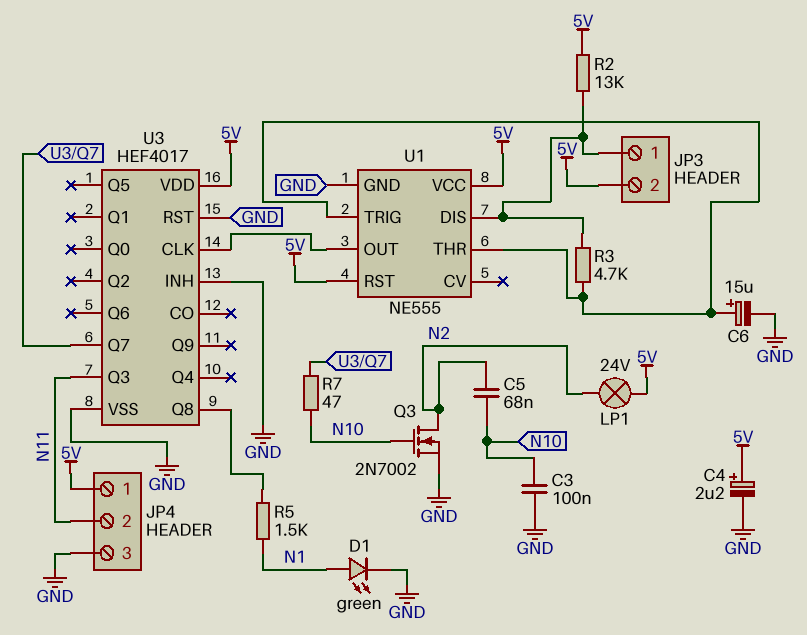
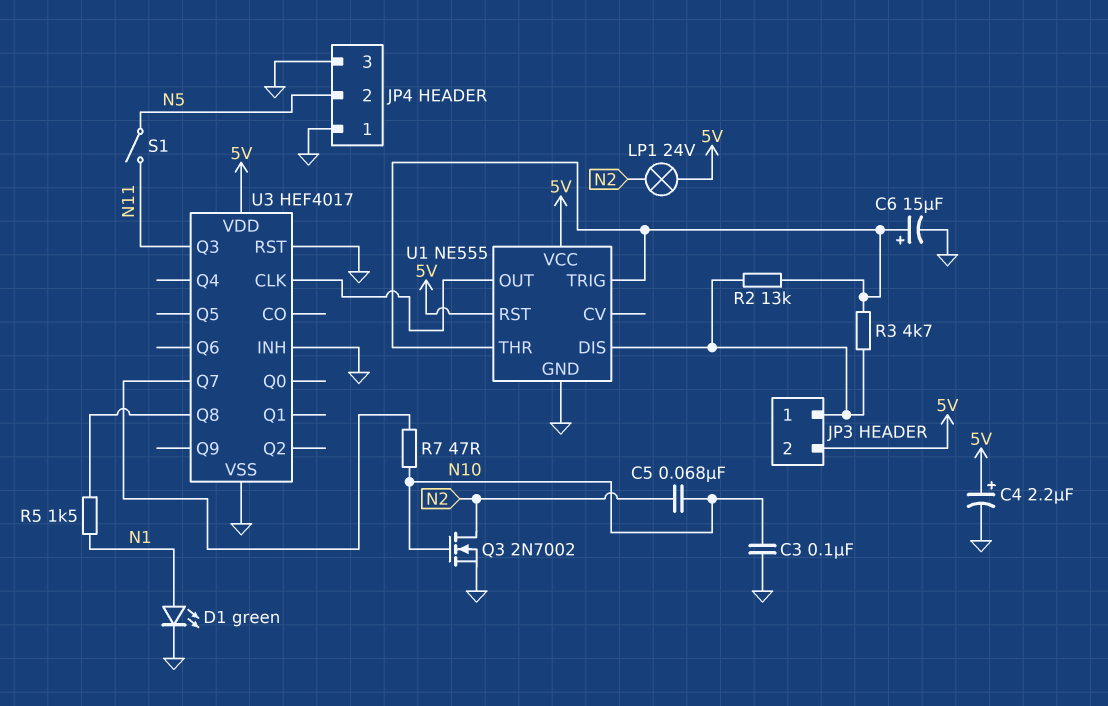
JP4 pin 1: 5V -> GND
JP4 pin 2: N11 -> N5
R2: 13k (5V, JP3/1) -> 13k (JP3/1, U1/THR)
S1: none -> switch (N5, N11)

